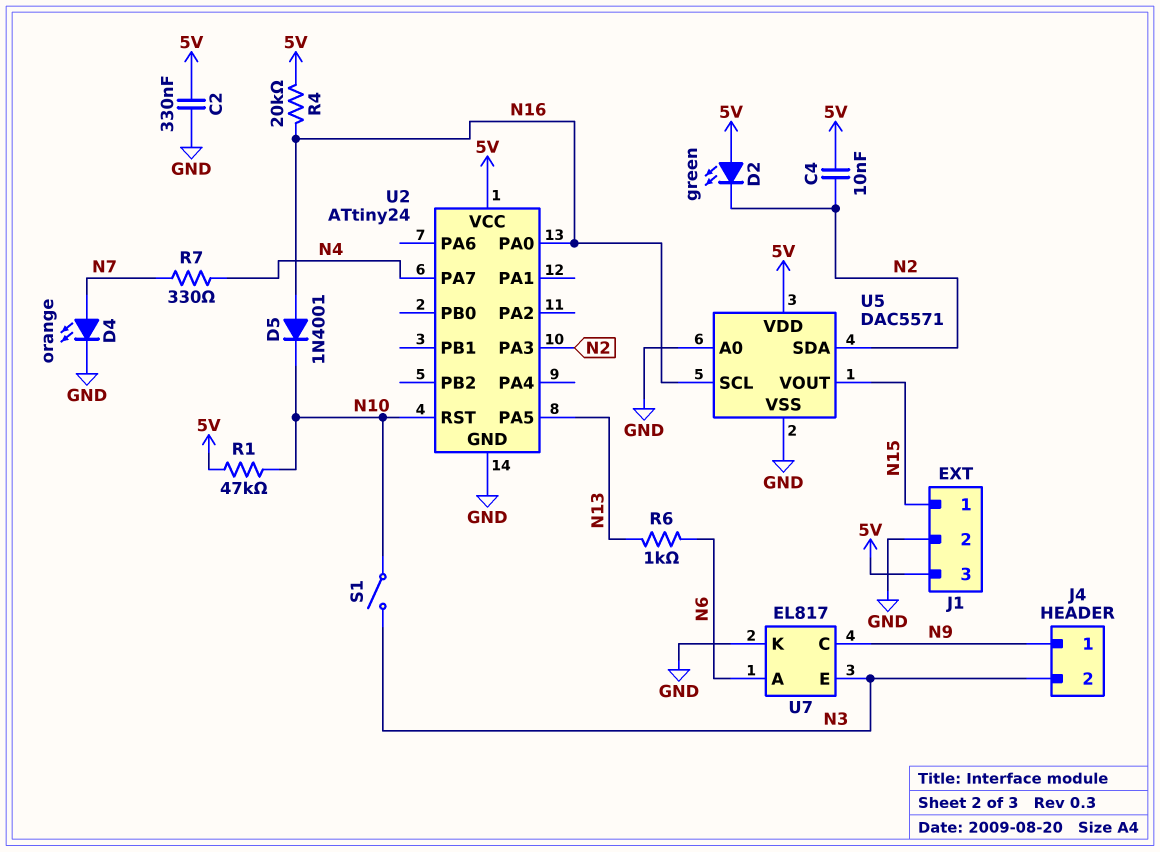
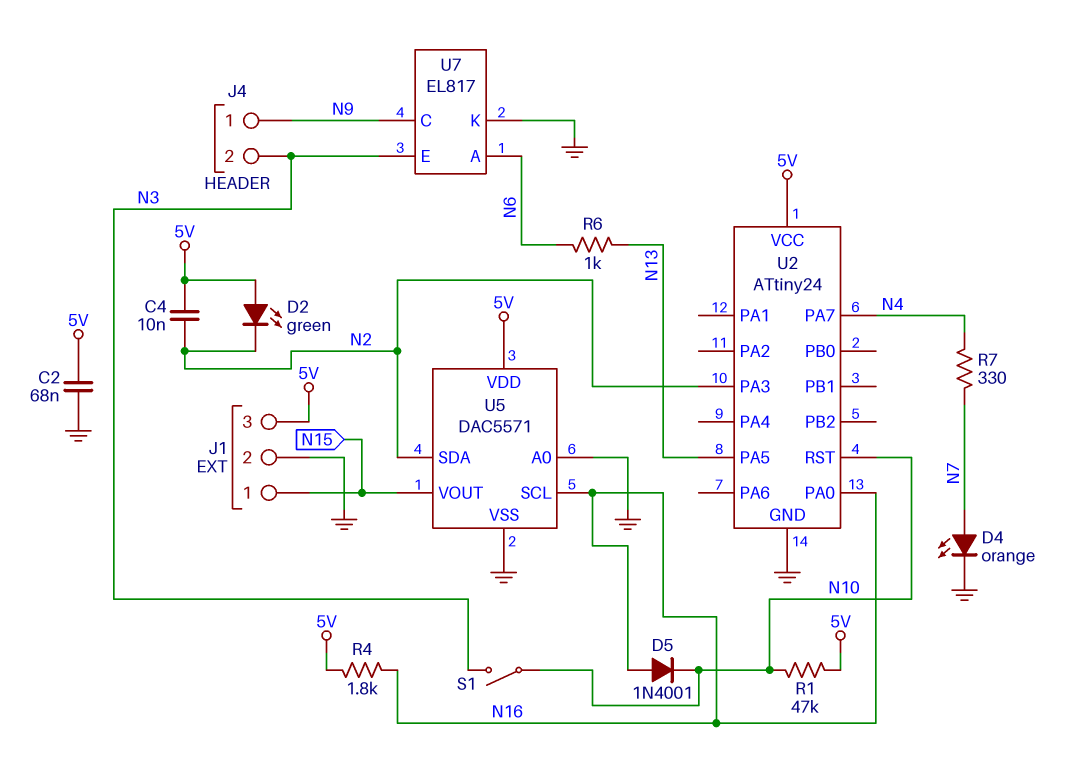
C2: 330nF (5V, GND) -> 68nF (5V, GND)
R4: 20k (5V, N16) -> 1.8k (5V, N16)

